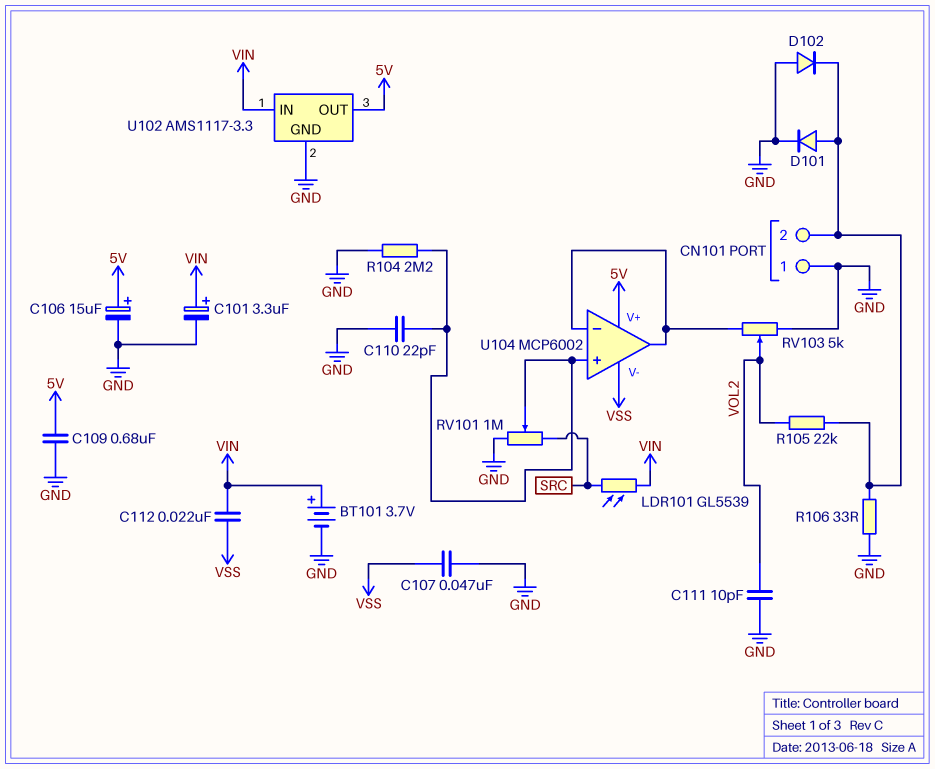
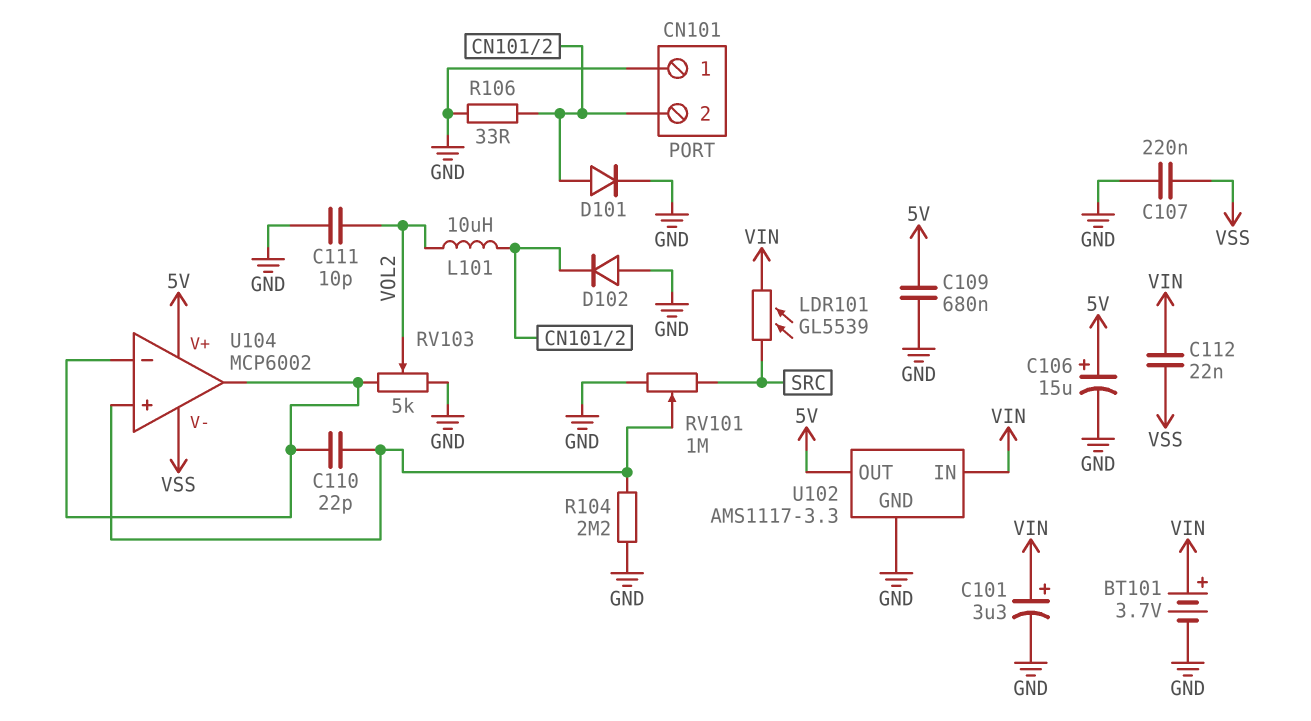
C107: 47nF (GND, VSS) -> 220nF (GND, VSS)
C110: 22pF (GND, U104/in+) -> 22pF (U104/in+, U104/in-)
L101: none -> 10uH (CN101/2, VOL2)
R105: 22k (CN101/2, VOL2) -> none

